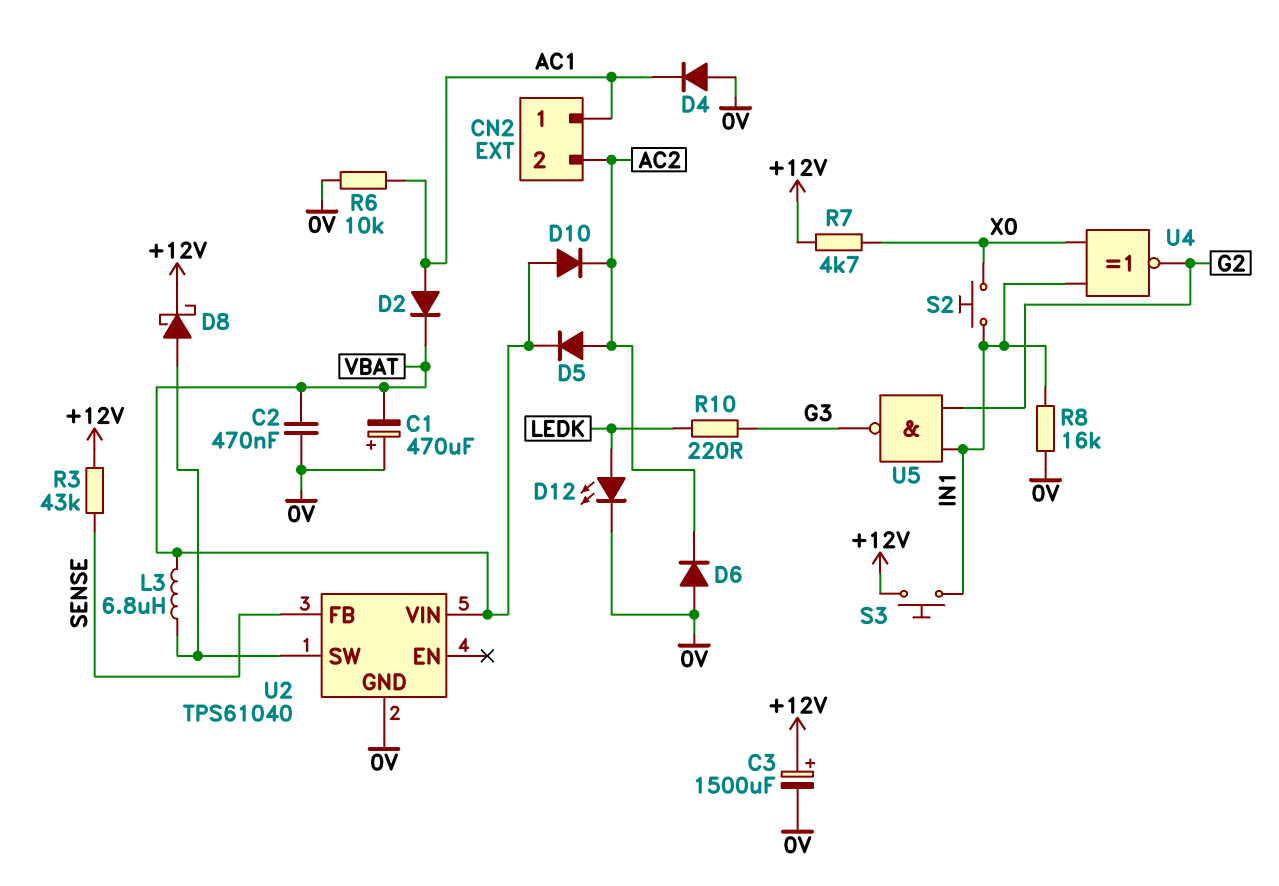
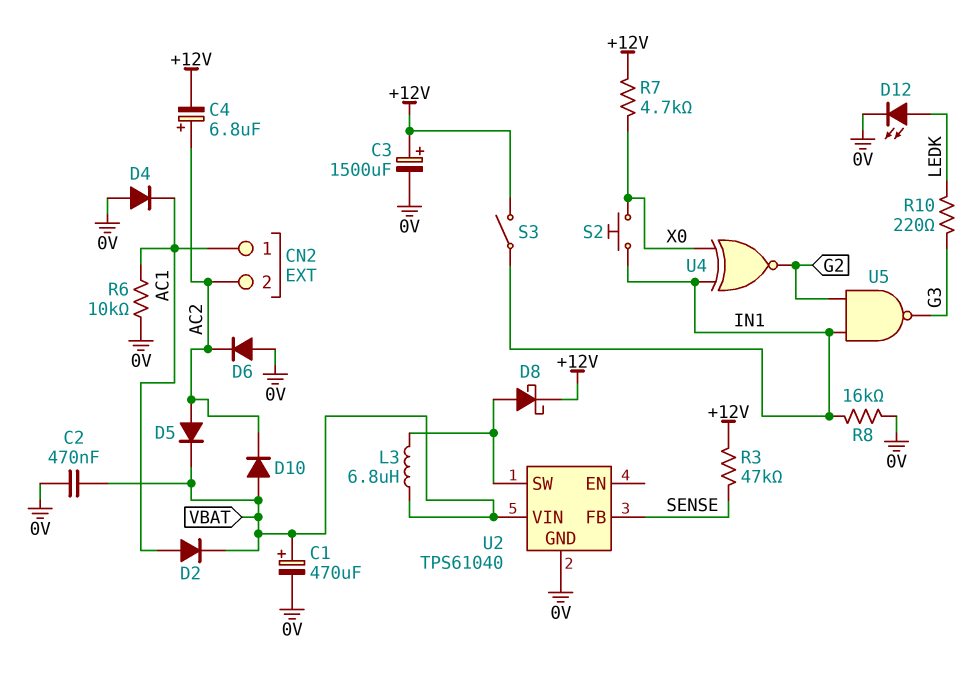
C1: 470uF (plus 0V, minus VBAT) -> 470uF (plus VBAT, minus 0V)
C4: none -> 6.8uF (plus AC2, minus +12V)
R3: 43k (+12V, SENSE) -> 47k (+12V, SENSE)
S3: button (+12V, IN1) -> switch (+12V, IN1)

